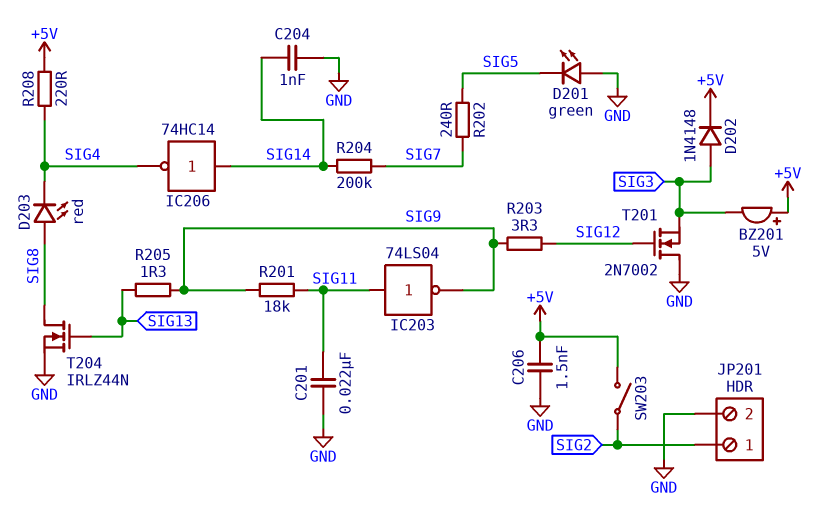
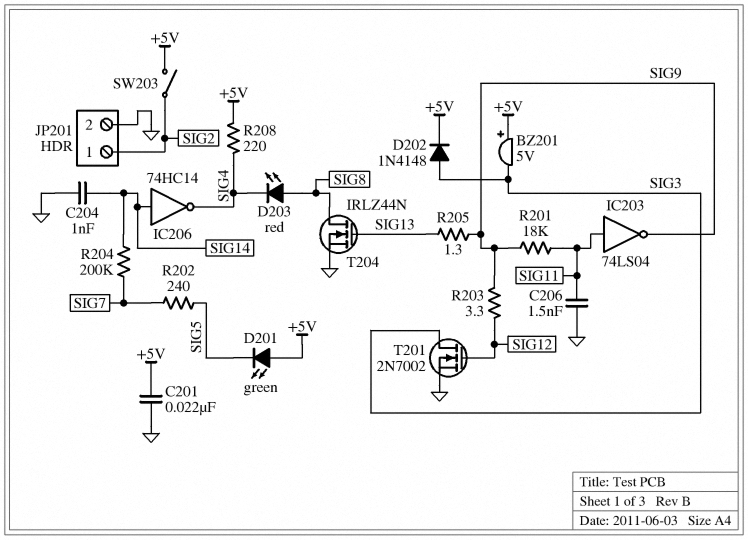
C201: 22nF (GND, SIG11) -> 22nF (+5V, GND)
C206: 1.5nF (+5V, GND) -> 1.5nF (GND, SIG11)
D201: LED green (A GND, K SIG5) -> LED green (A +5V, K SIG5)
T201: NMOS 2N7002 (G SIG12, D GND, S SIG3) -> NMOS 2N7002 (G SIG12, D SIG3, S GND)

